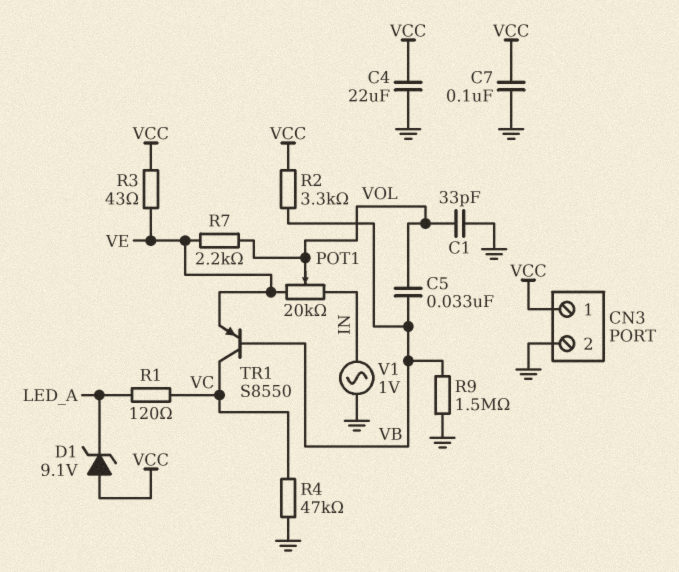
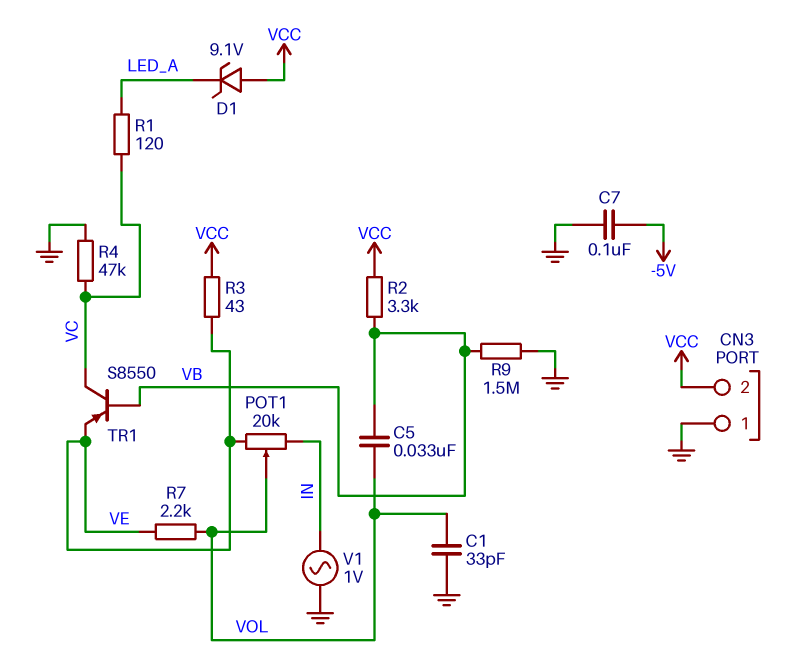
C4: 22uF (GND, VCC) -> none
C7: 100nF (GND, VCC) -> 100nF (-5V, GND)
CN3 pin 1: VCC -> GND
CN3 pin 2: GND -> VCC

